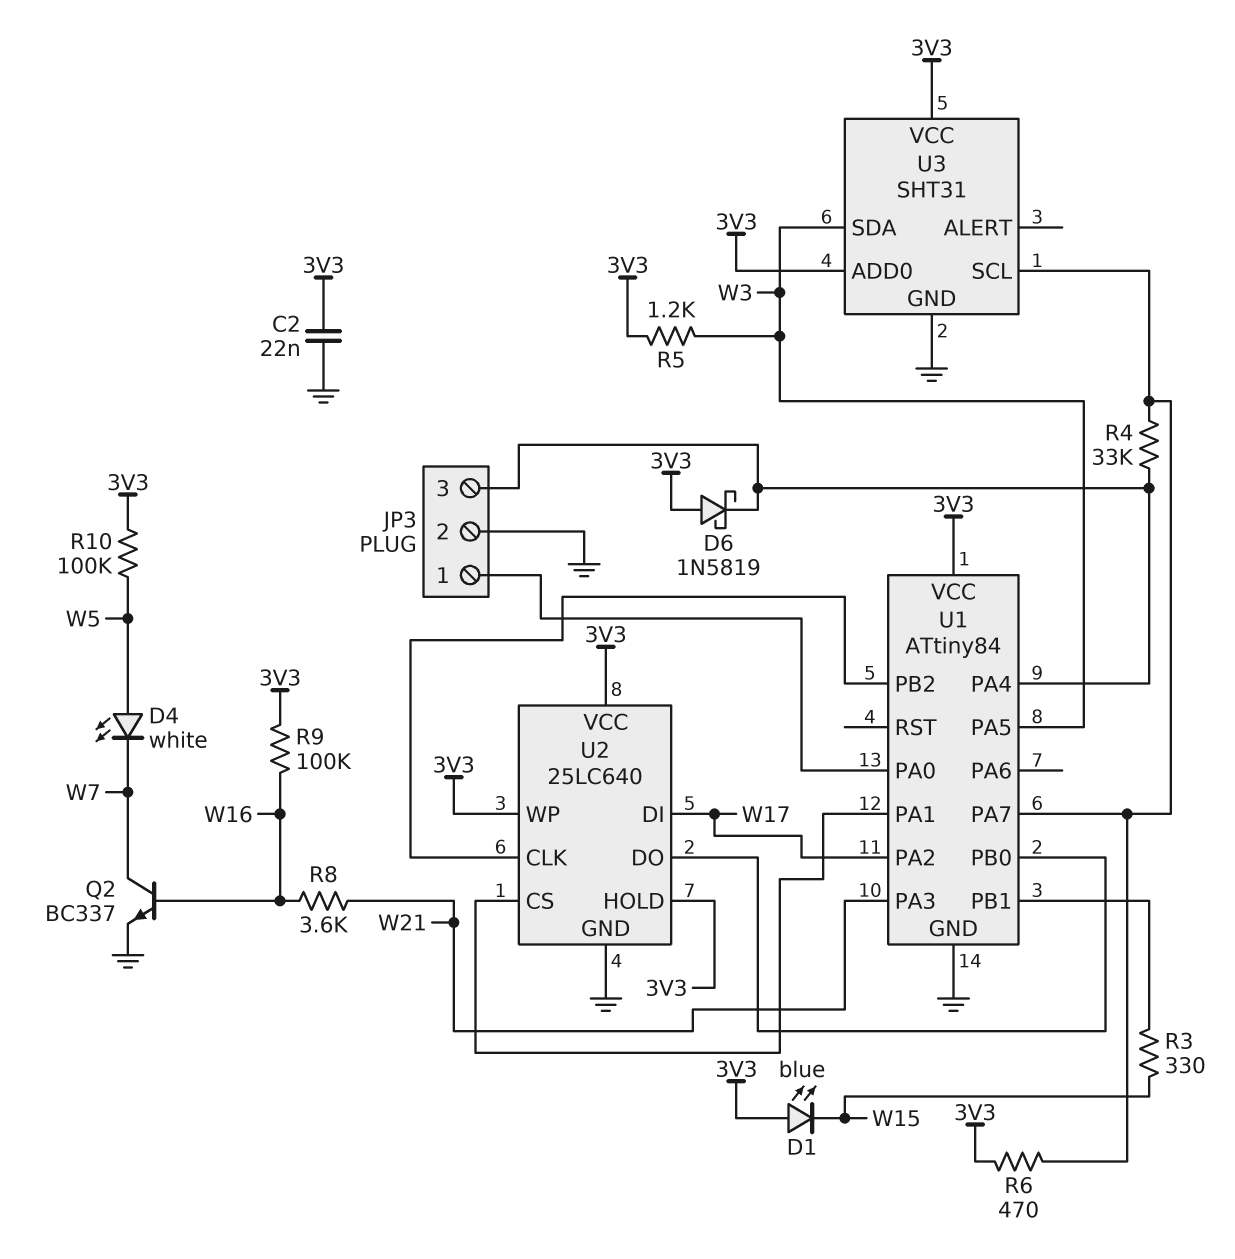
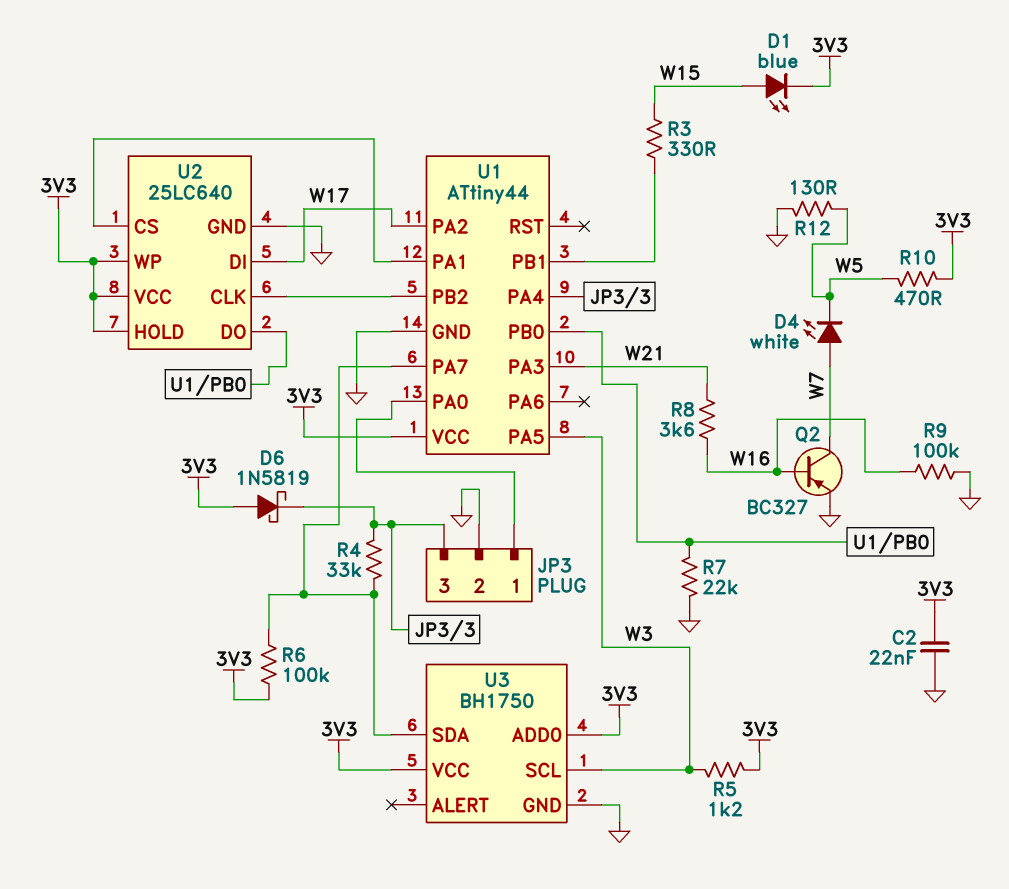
D1: LED blue (A 3V3, K W15) -> LED blue (A W15, K 3V3)
D4: LED white (A W5, K W7) -> LED white (A W7, K W5)
Q2: NPN BC337 (B W16, C W7, E GND) -> PNP BC327 (B W16, C W7, E GND)
R6: 470 (3V3, U1/PA7) -> 100k (3V3, U1/PA7)
R7: none -> 22k (GND, U1/PB0)
R9: 100k (3V3, W16) -> 100k (GND, W16)
R10: 100k (3V3, W5) -> 470 (3V3, W5)
R12: none -> 130 (GND, W5)
U1: ATtiny84 -> ATtiny44
U3: SHT31 -> BH1750
U3 pin SCL: U1/PA7 -> W3
U3 pin SDA: W3 -> U1/PA7

